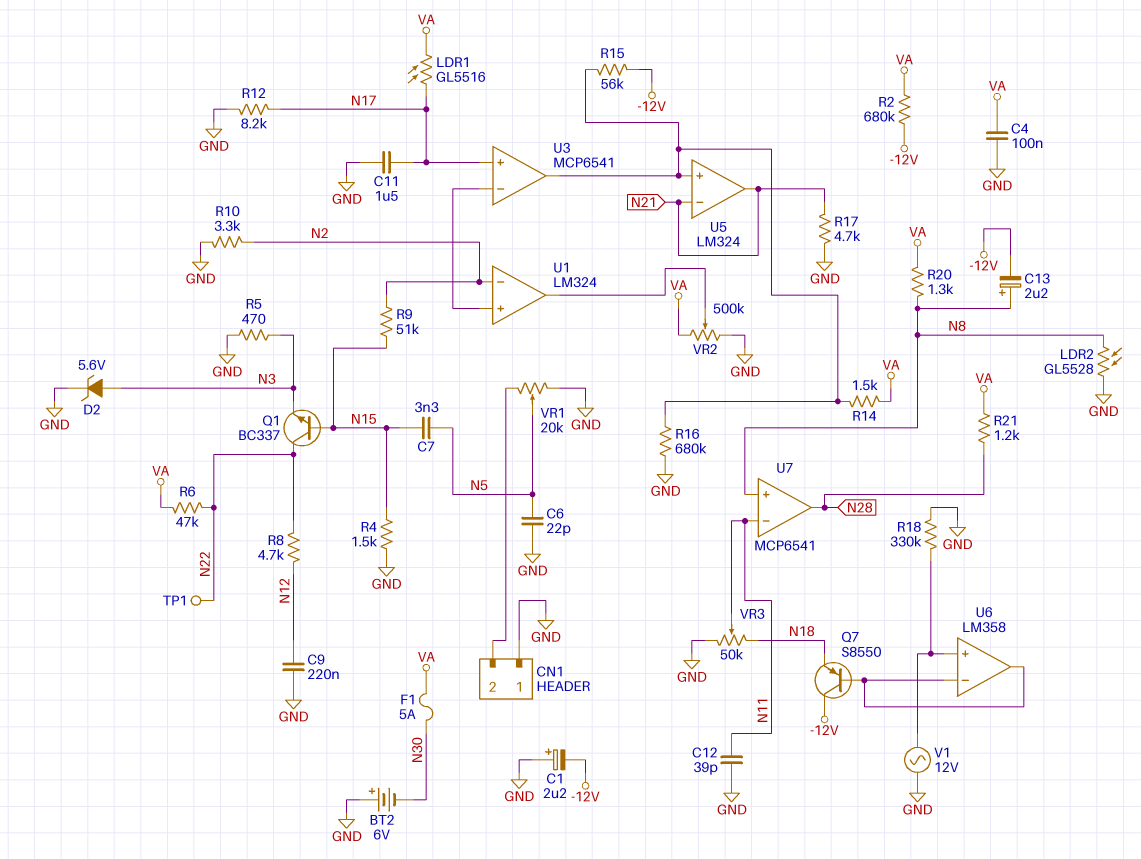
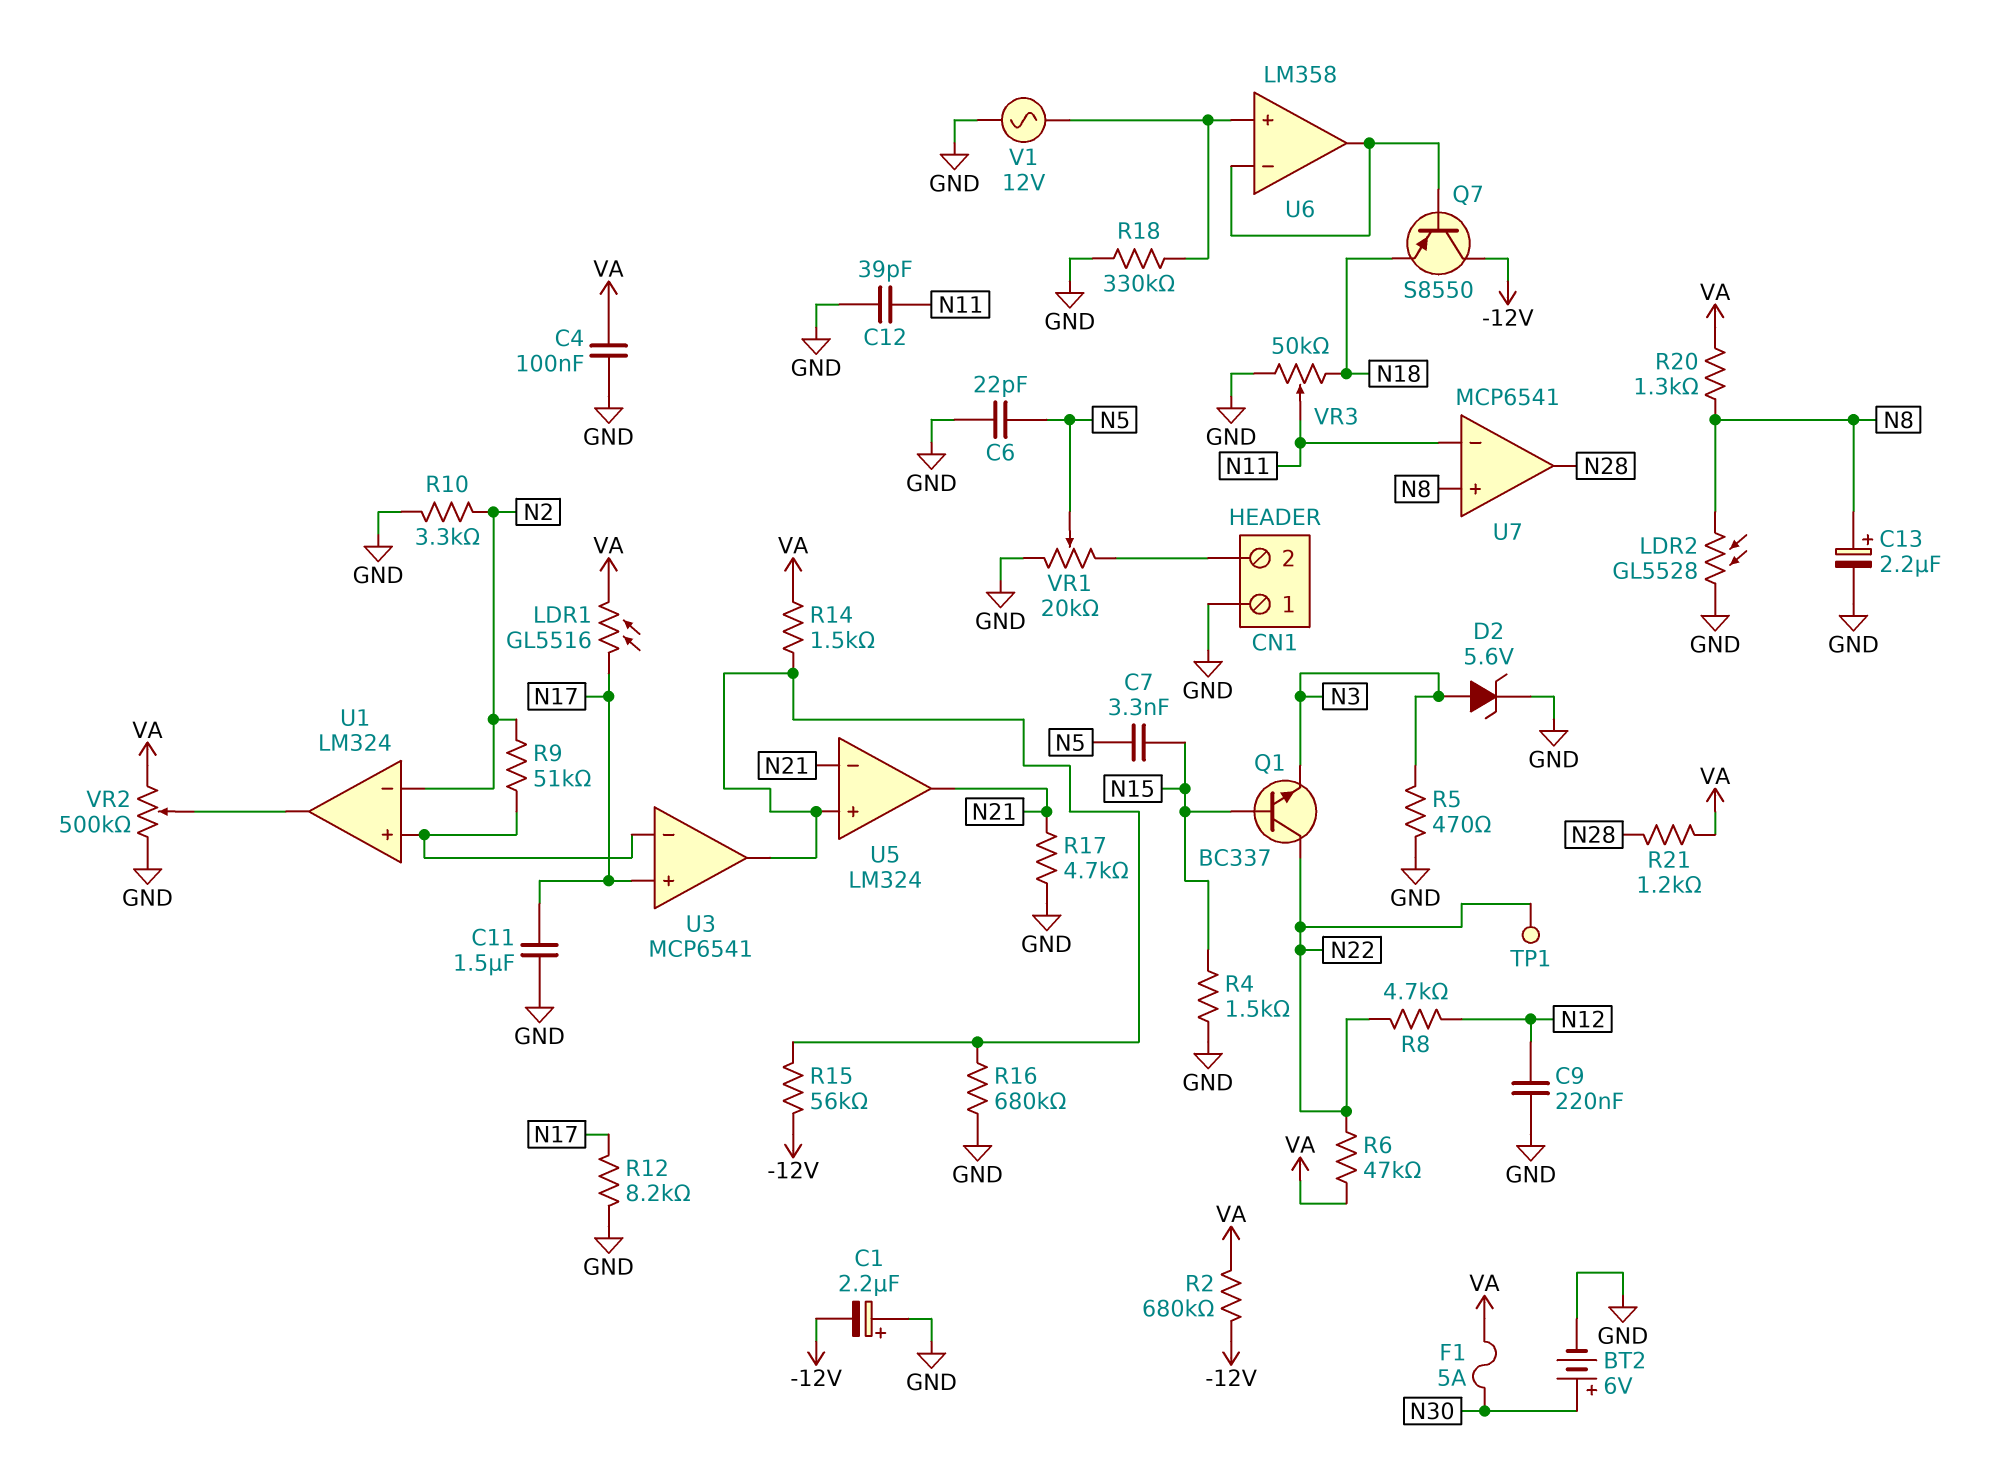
BT2: 6V (plus GND, minus N30) -> 6V (plus N30, minus GND)
C13: 2.2uF (plus N8, minus -12V) -> 2.2uF (plus N8, minus GND)
R9: 51k (N2, N15) -> 51k (N2, U1/in+)

